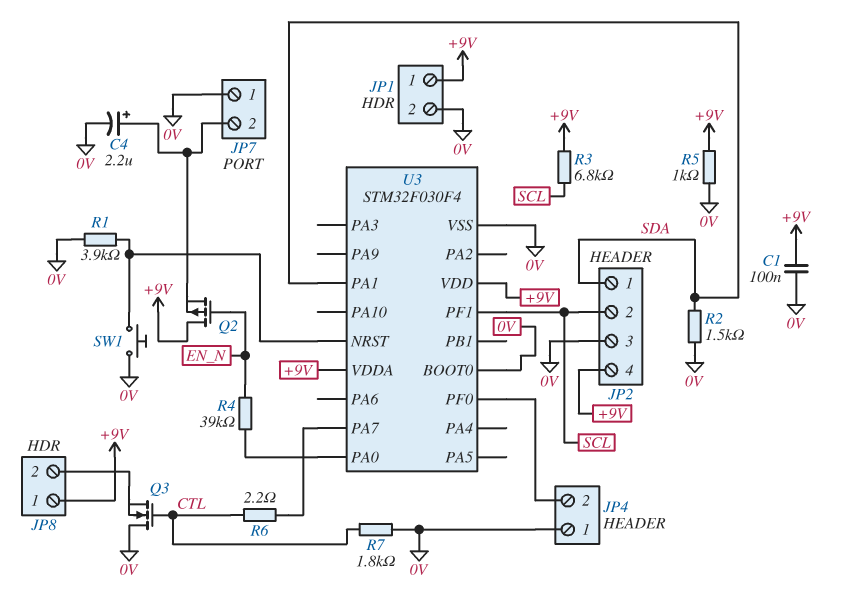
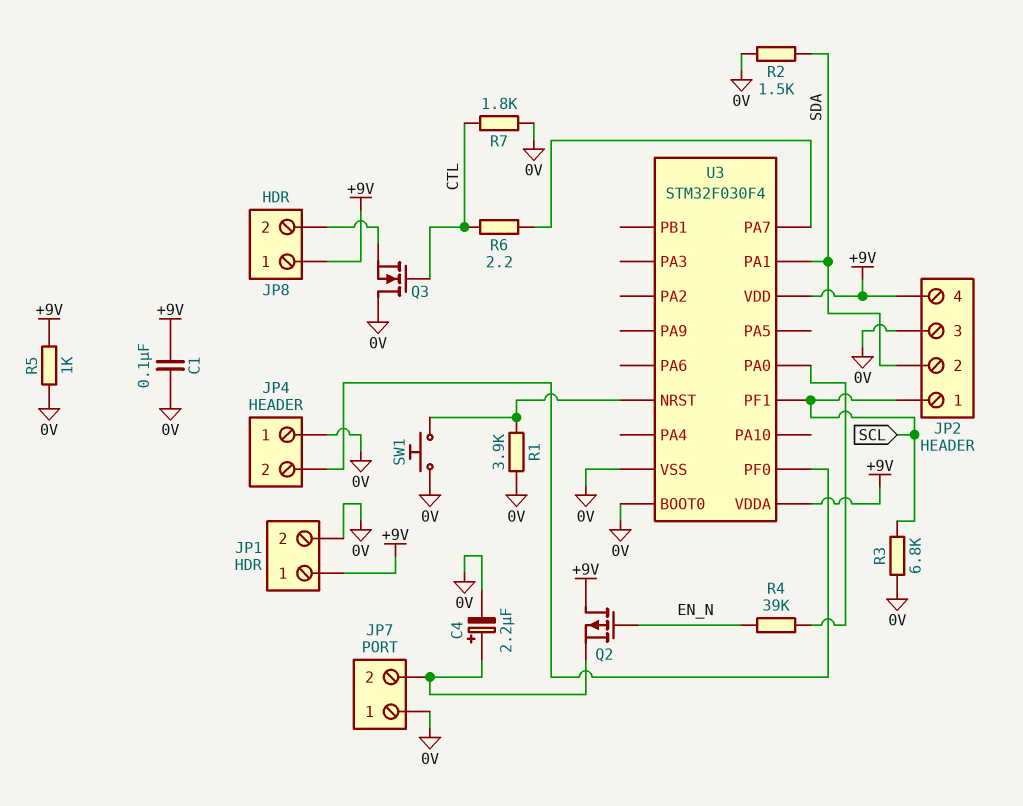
JP2 pin 1: SDA -> SCL
JP2 pin 2: SCL -> SDA
R3: 6.8k (+9V, SCL) -> 6.8k (0V, SCL)

